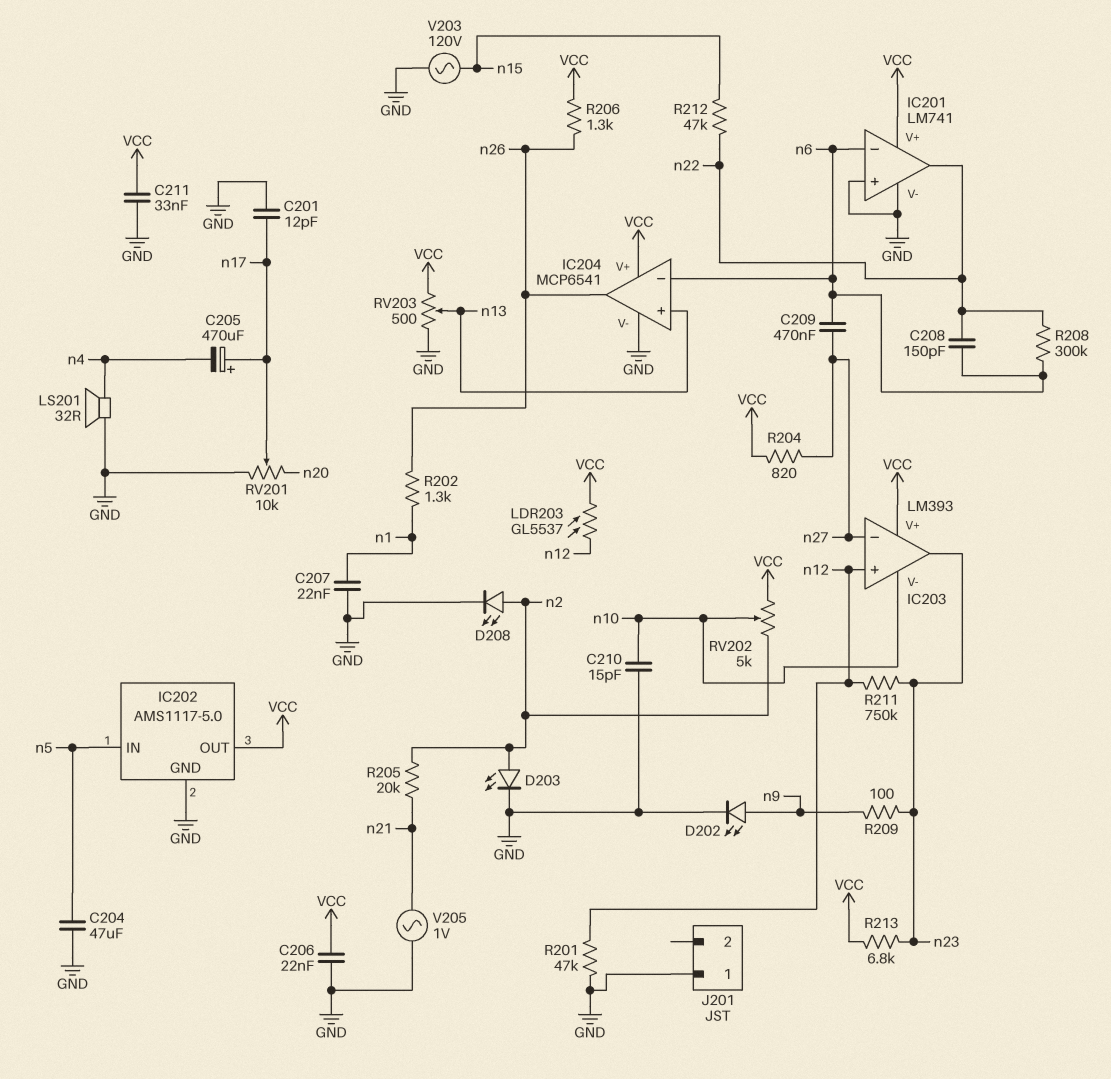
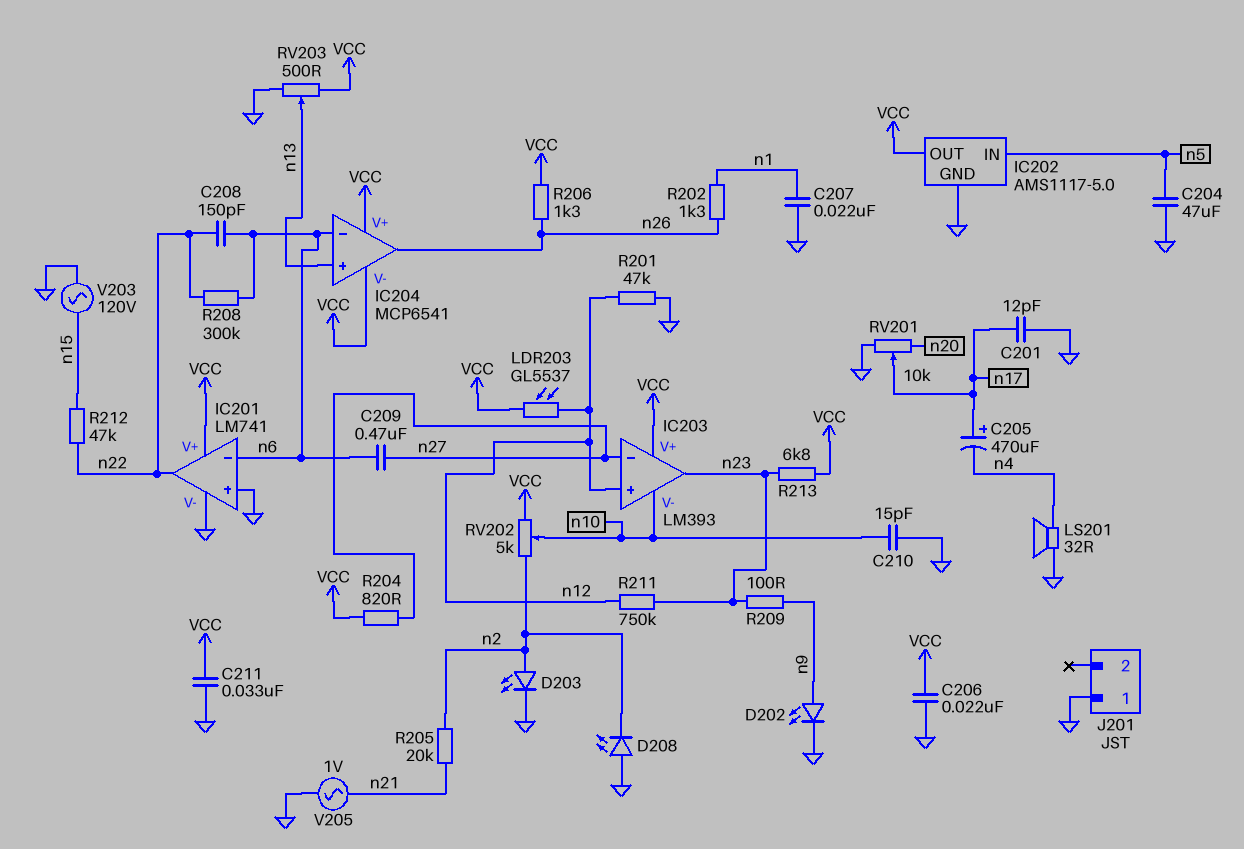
D208: LED (A n2, K GND) -> LED (A GND, K n2)
IC204 pin V-: GND -> VCC

